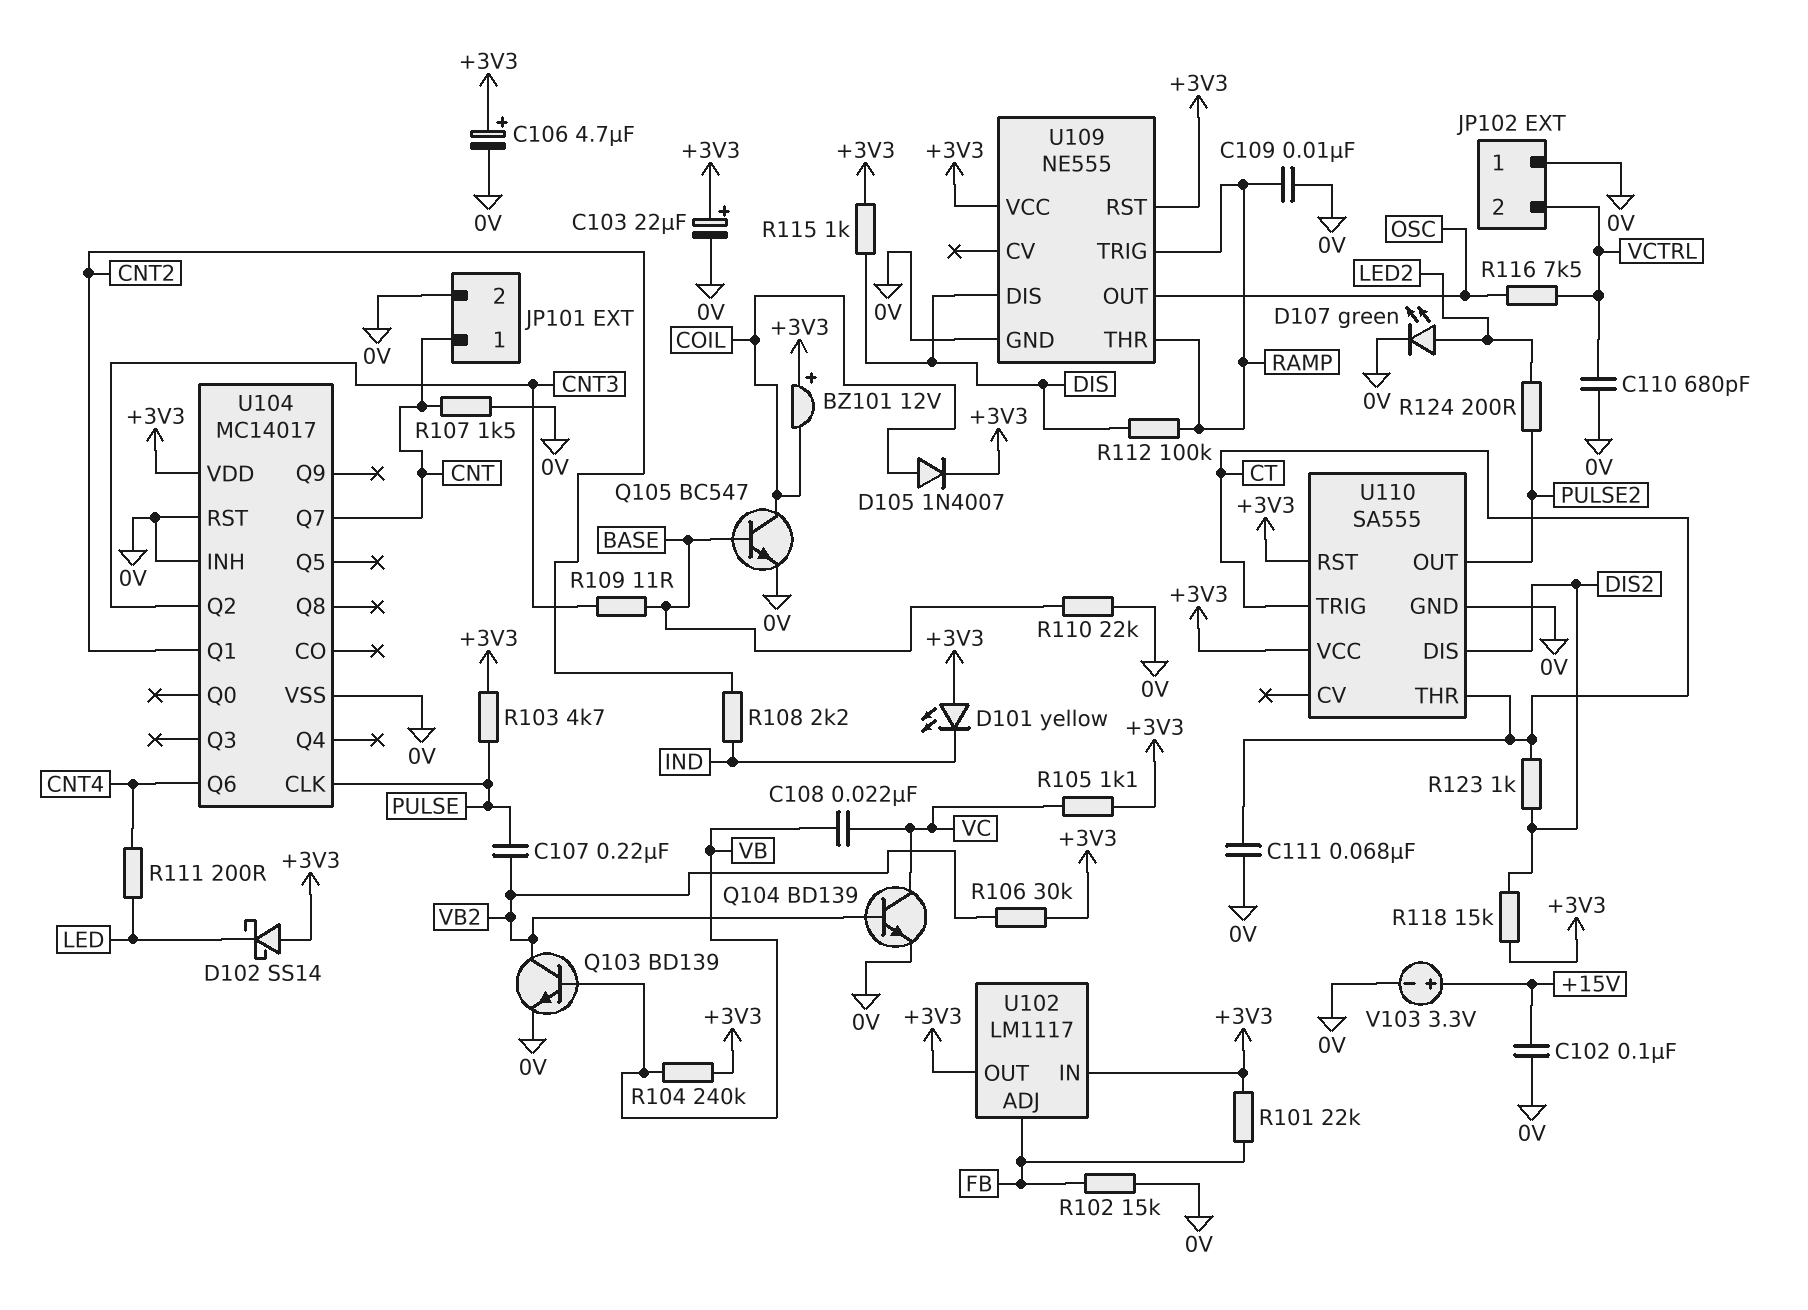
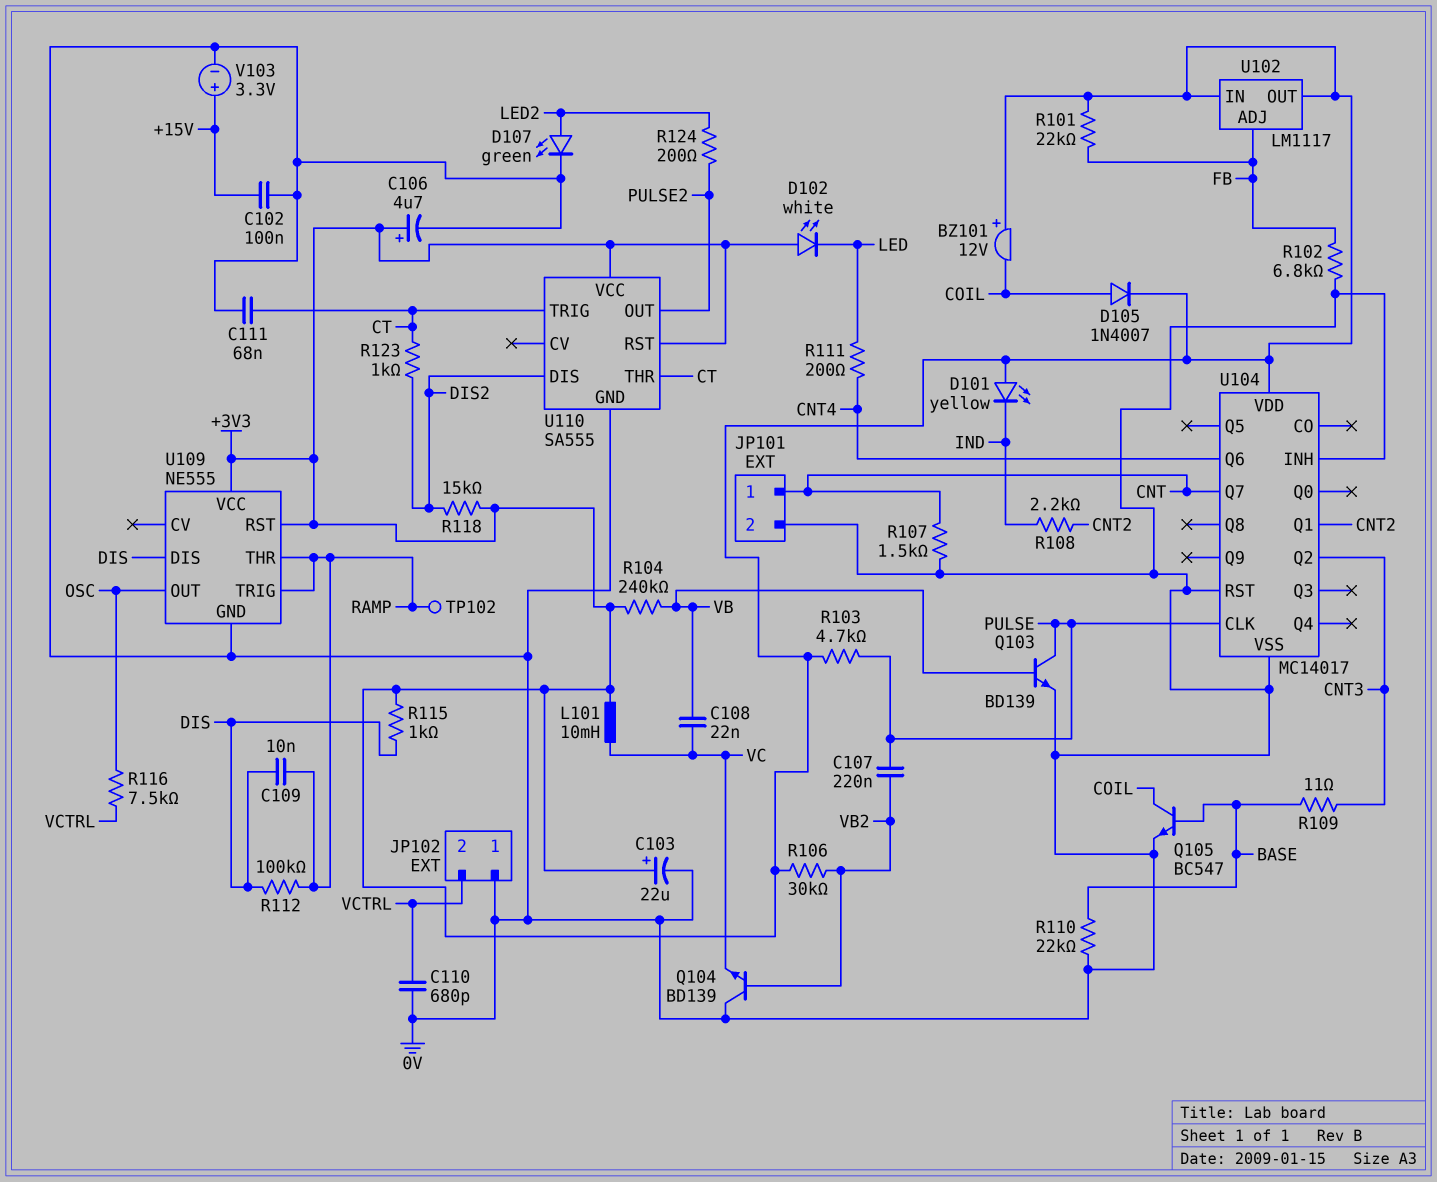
C109: 10nF (0V, RAMP) -> 10nF (DIS, RAMP)
D102: schottky SS14 (A +3V3, K LED) -> LED white (A +3V3, K LED)
L101: none -> 10mH (+3V3, VC)
Q103: NPN BD139 (B VB, C VB2, E 0V) -> NPN BD139 (B VB, C PULSE, E 0V)
Q104: NPN BD139 (B VB2, C VC, E 0V) -> NPN BD139 (B VB2, C 0V, E VC)
R102: 15k (0V, FB) -> 6.8k (0V, FB)
R105: 1.1k (+3V3, VC) -> none
TP102: none -> test point (RAMP)

